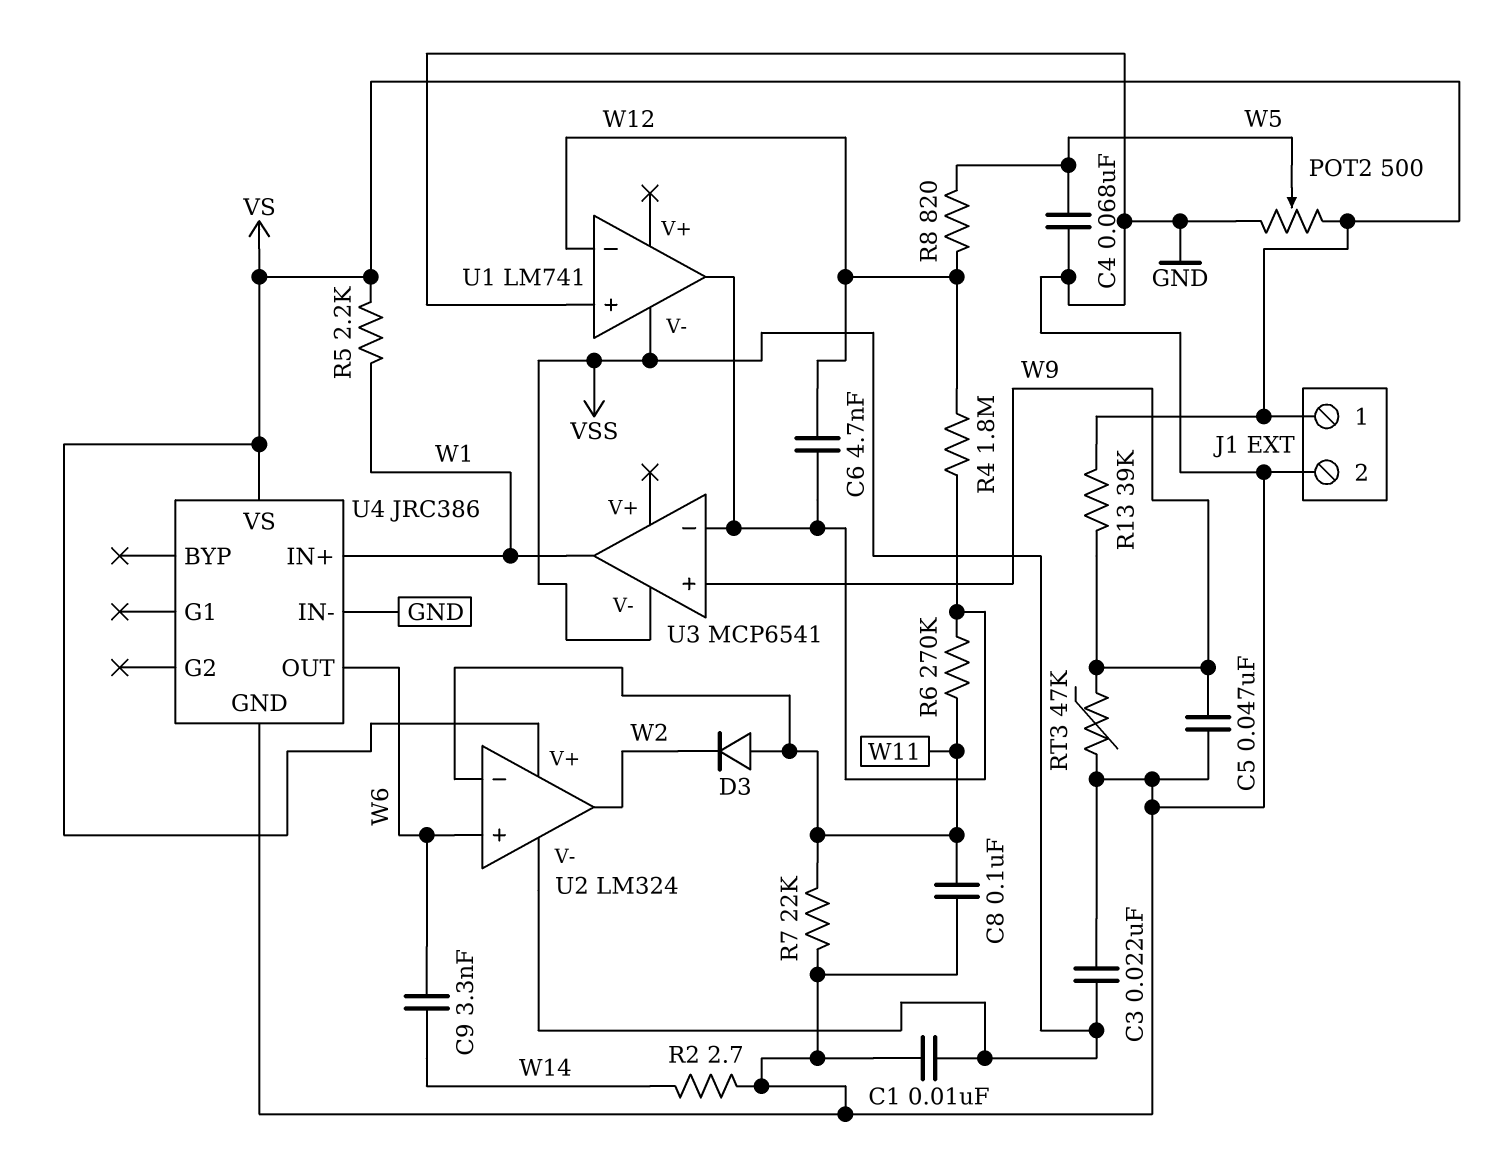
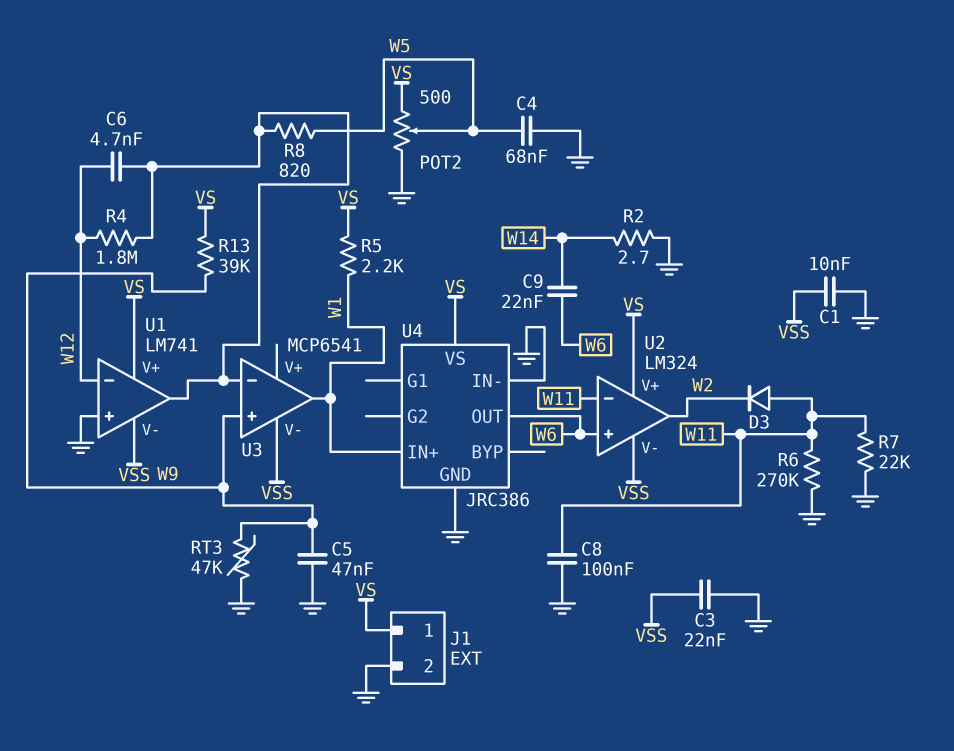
C9: 3.3nF (W6, W14) -> 22nF (W6, W14)
R6: 270k (U1/out, W11) -> 270k (GND, W11)
R8: 820 (W5, W12) -> 820 (U1/out, W5)
U1 pin V+: none -> VS

